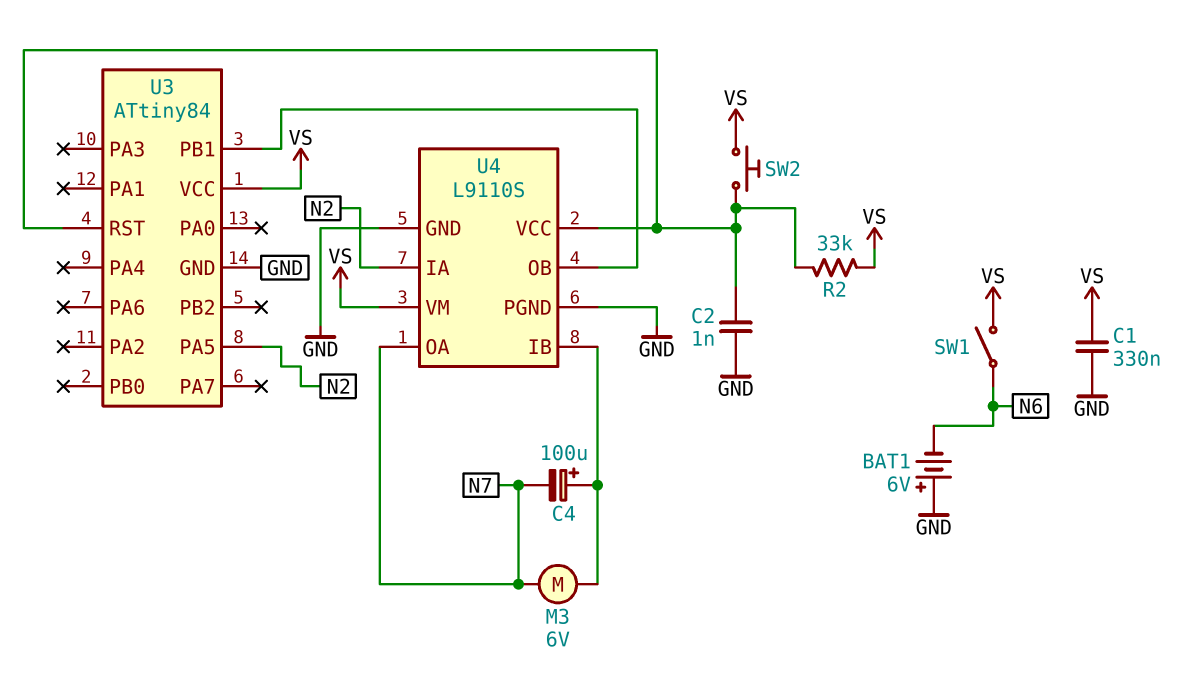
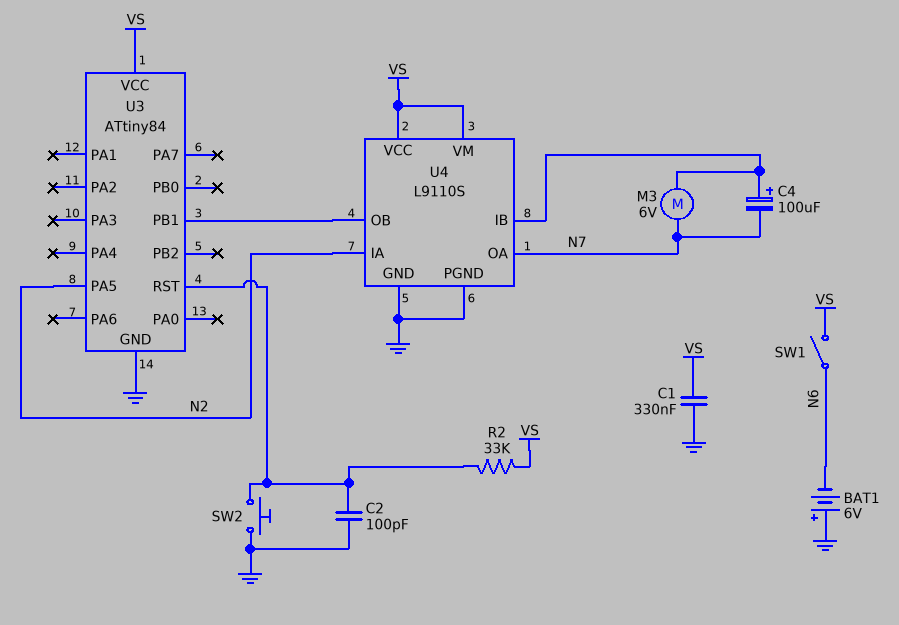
C2: 1nF (GND, U3/RST) -> 100pF (GND, U3/RST)
SW2: button (U3/RST, VS) -> button (GND, U3/RST)
U4 pin VCC: U3/RST -> VS

